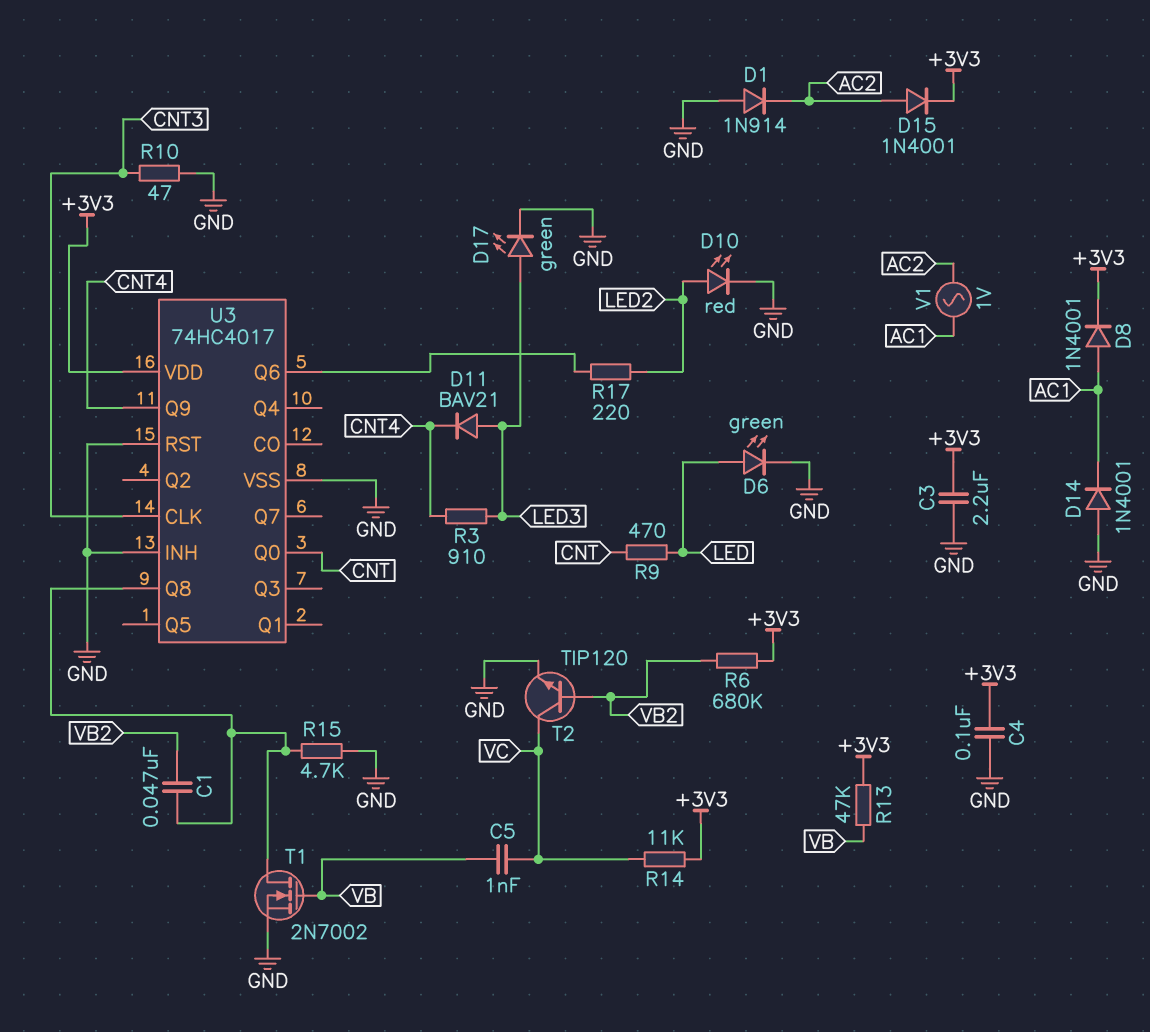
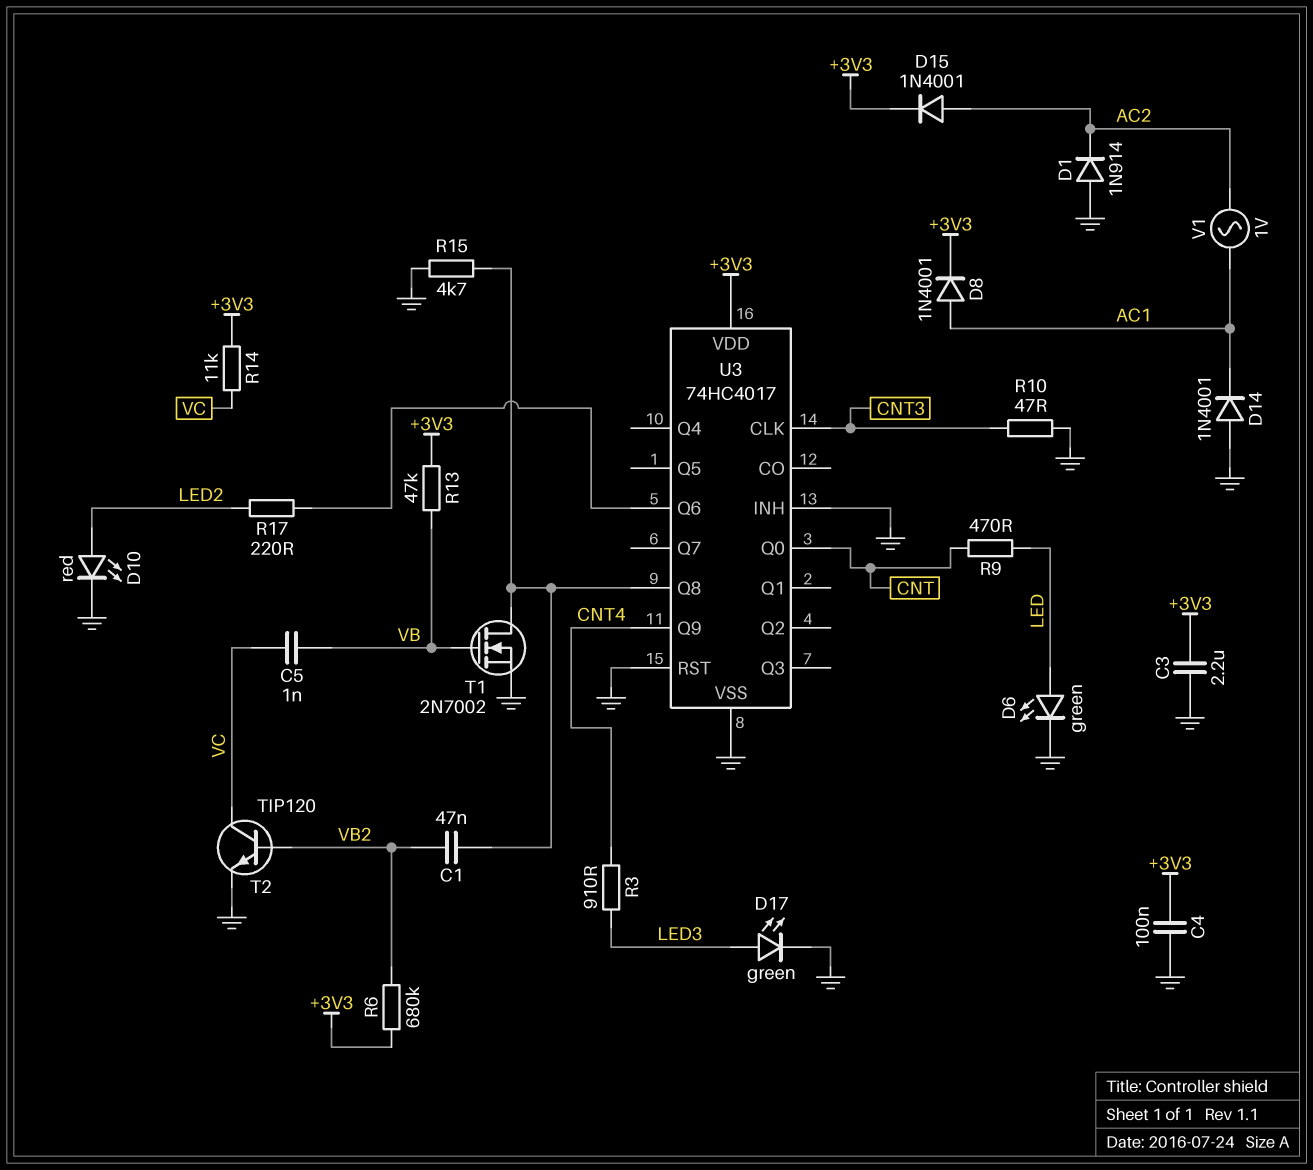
D11: diode BAV21 (A LED3, K CNT4) -> none

